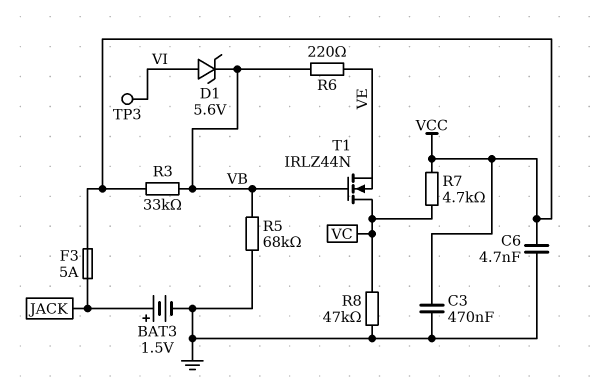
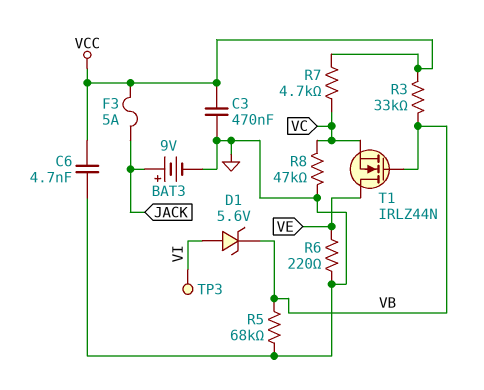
BAT3: 1.5V (plus JACK, minus GND) -> 9V (plus JACK, minus GND)
R6: 220 (VB, VE) -> 220 (GND, VE)
T1: NMOS IRLZ44N (G VB, D VC, S VE) -> NMOS IRLZ44N (G VB, D VE, S VC)

